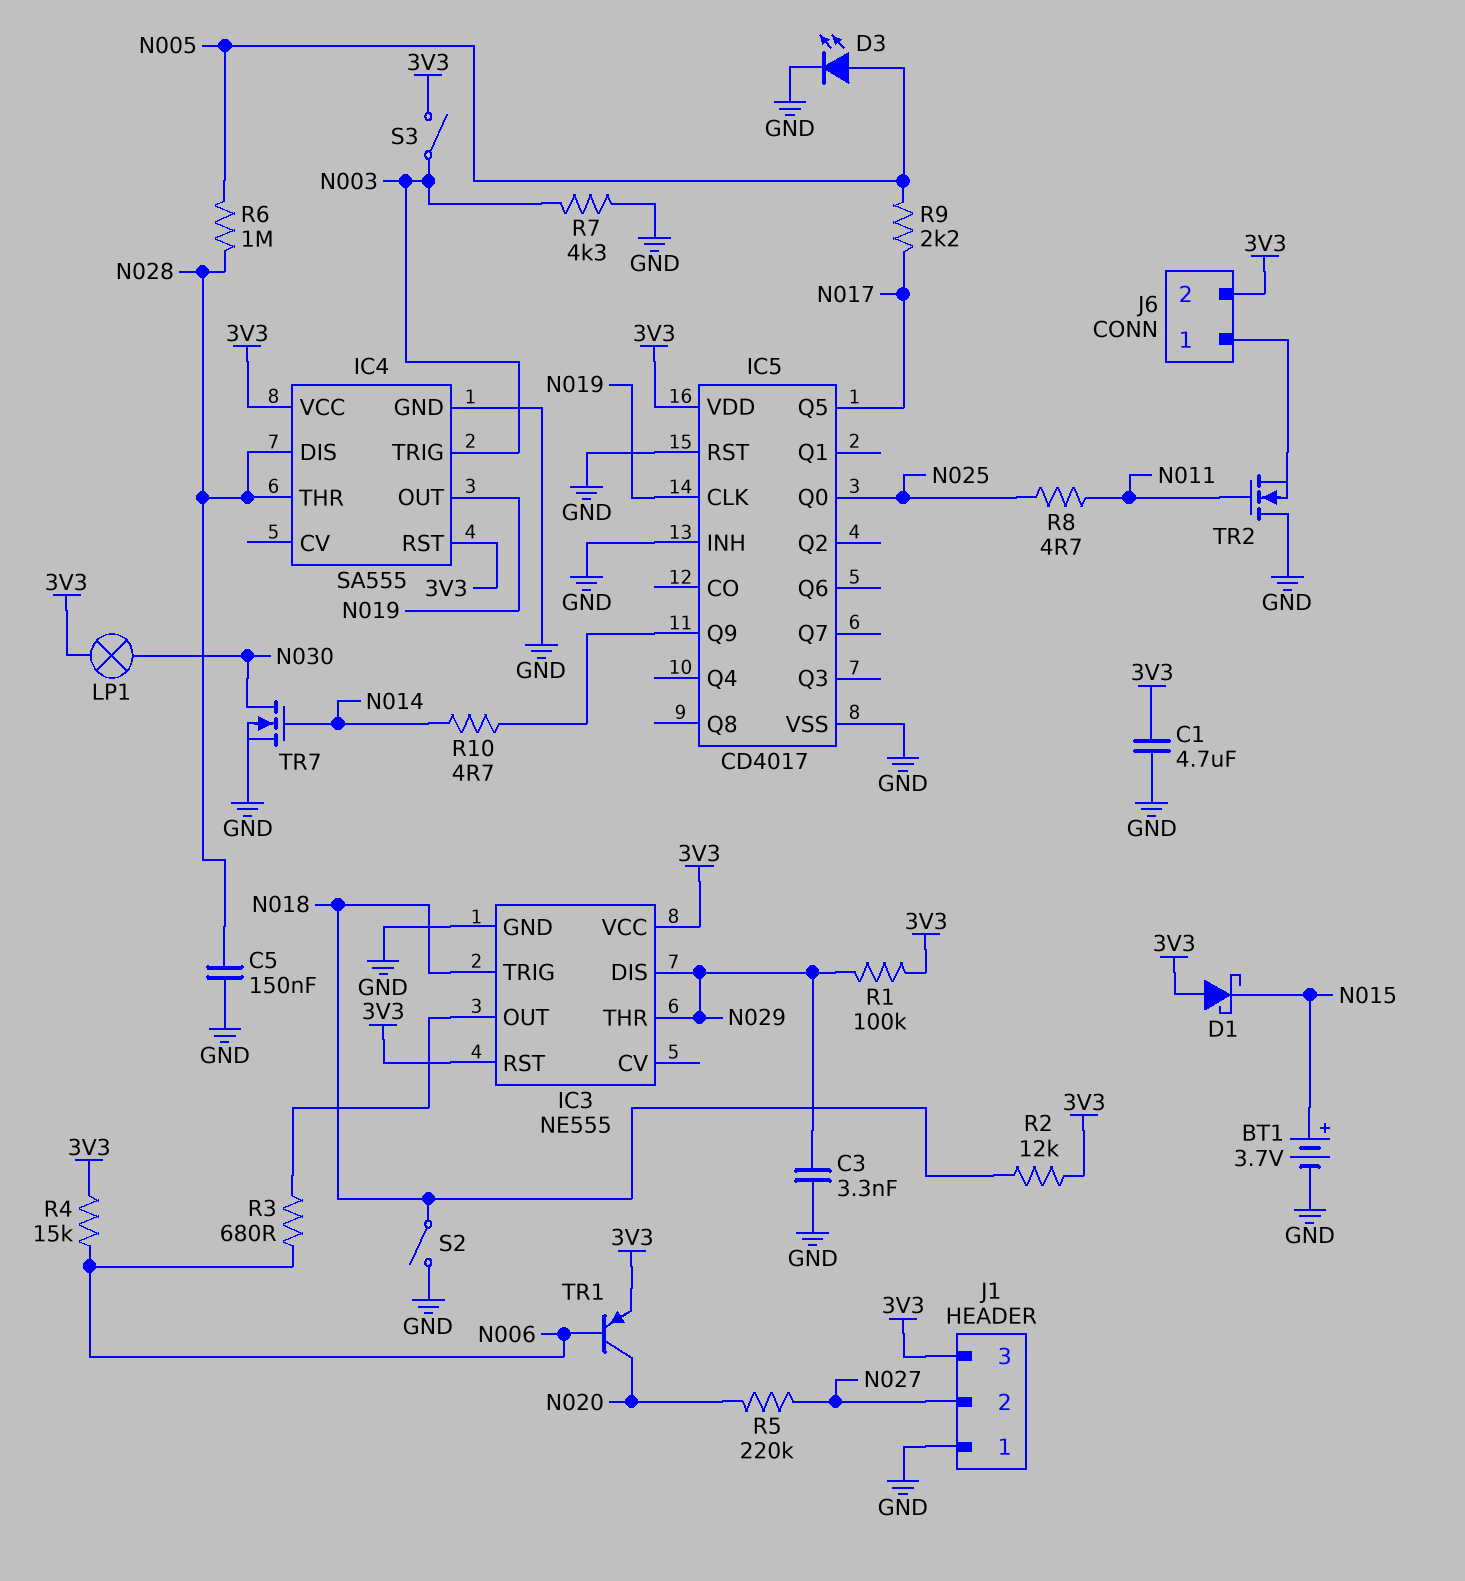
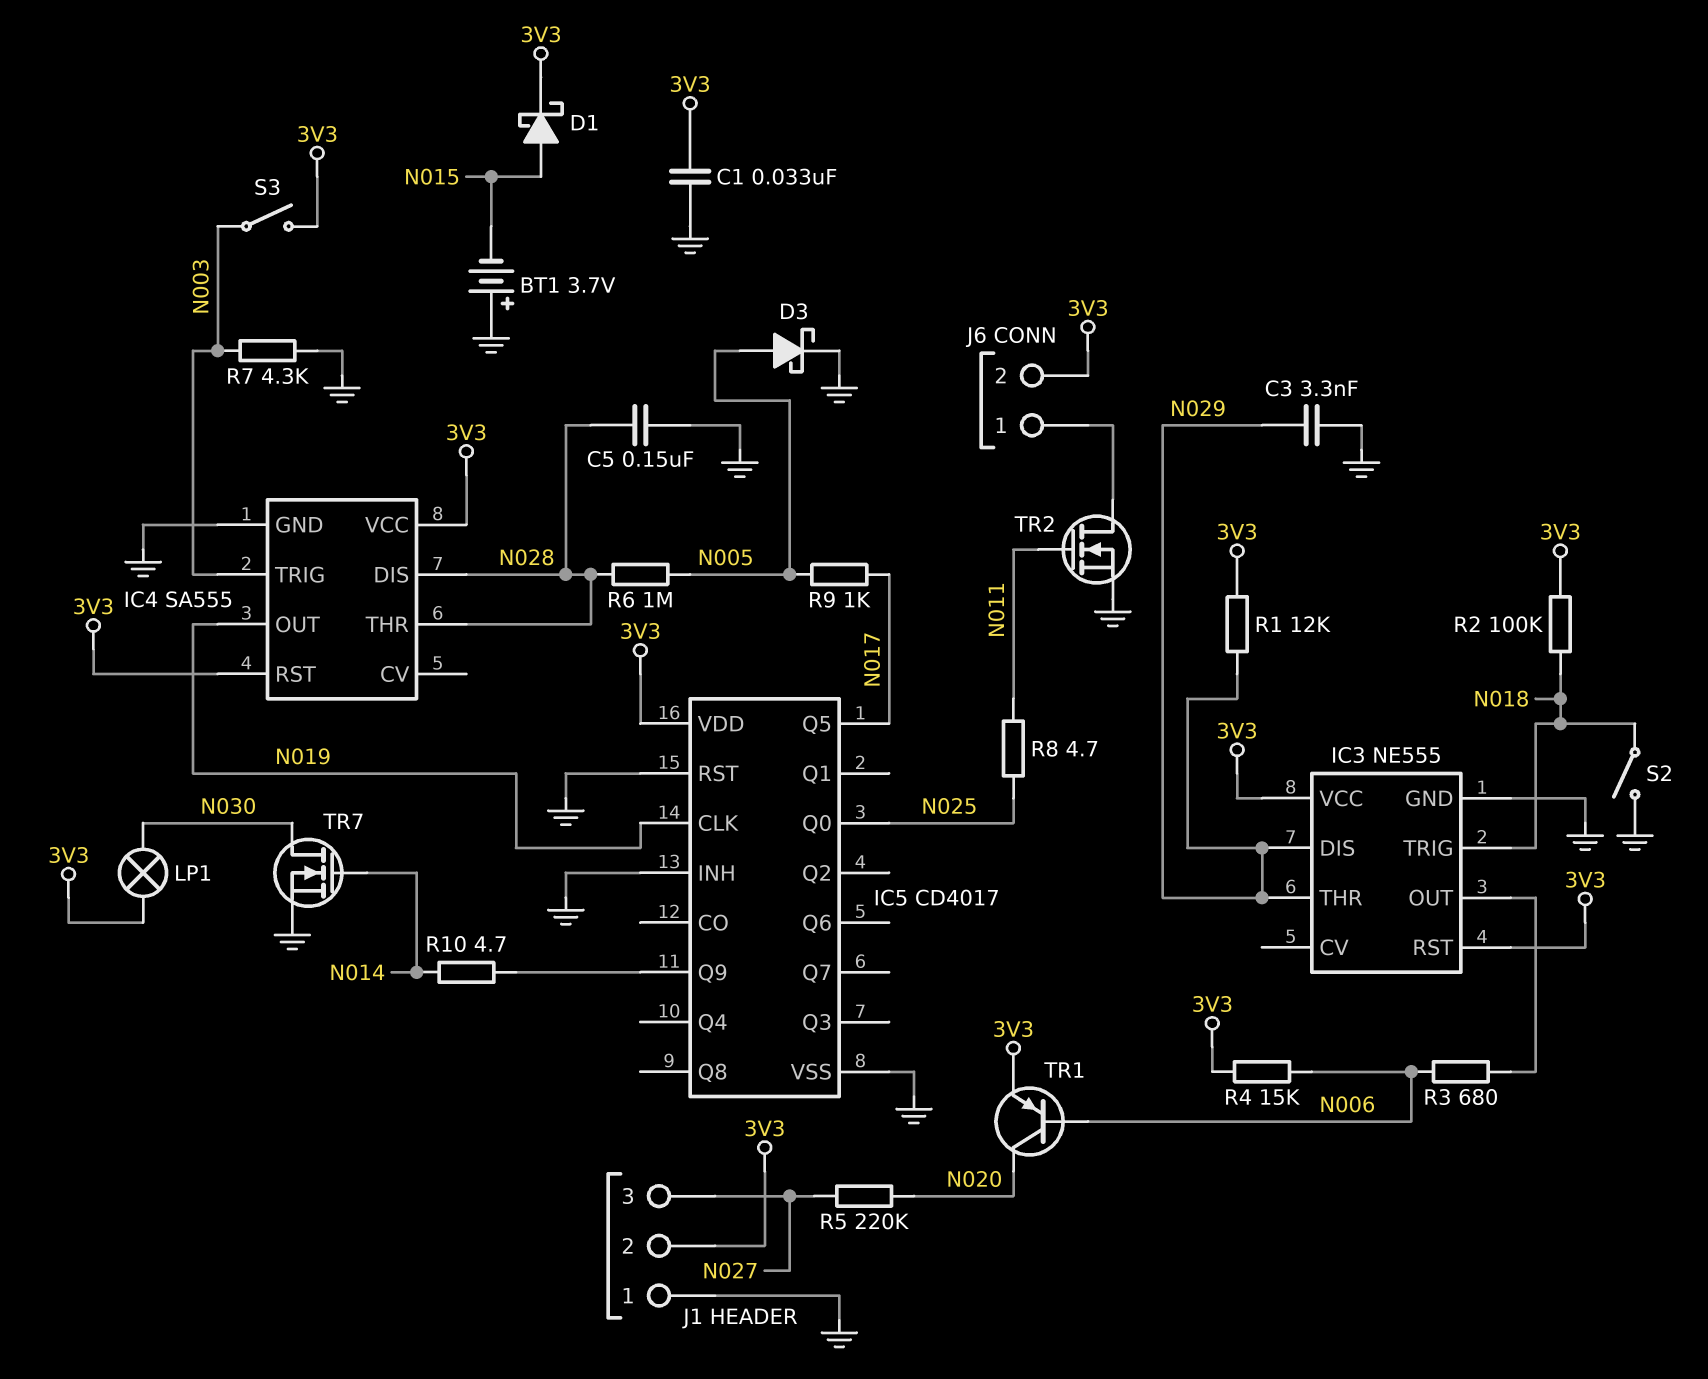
BT1: 3.7V (plus N015, minus GND) -> 3.7V (plus GND, minus N015)
C1: 4.7uF (3V3, GND) -> 33nF (3V3, GND)
D1: schottky (A 3V3, K N015) -> schottky (A N015, K 3V3)
D3: LED (A N005, K GND) -> schottky (A N005, K GND)
J1 pin 2: N027 -> 3V3
J1 pin 3: 3V3 -> N027
R1: 100k (3V3, N029) -> 12k (3V3, N029)
R2: 12k (3V3, N018) -> 100k (3V3, N018)
R9: 2.2k (N005, N017) -> 1k (N005, N017)
TR2: NMOS (G N011, D GND, S J6/1) -> NMOS (G N011, D J6/1, S GND)

